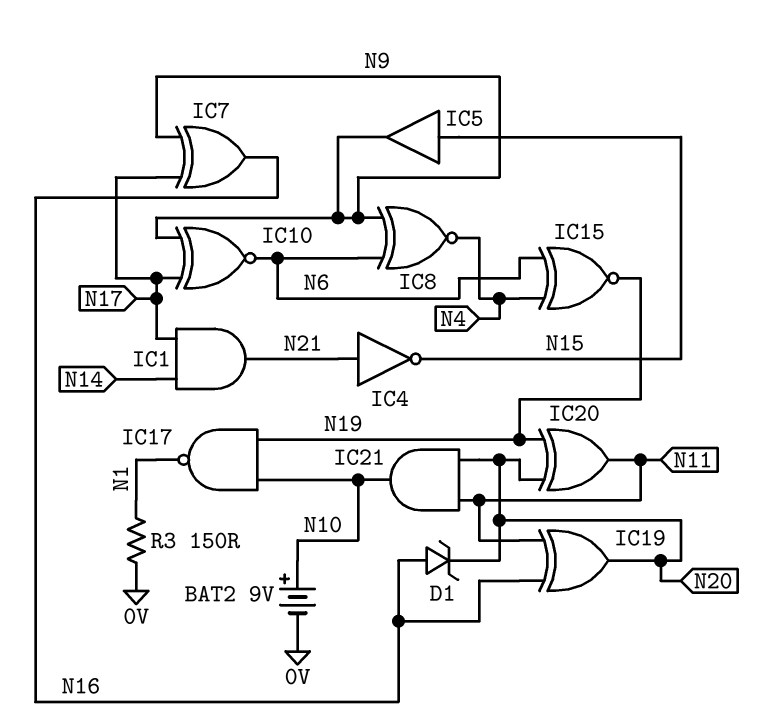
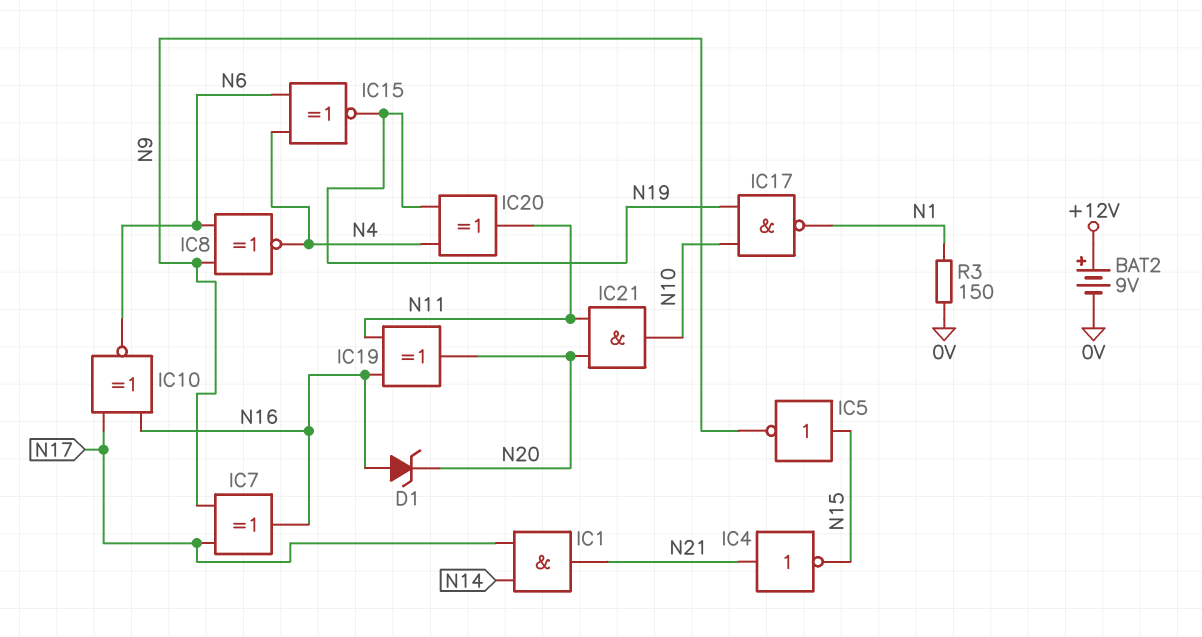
BAT2: 9V (plus N10, minus 0V) -> 9V (plus +12V, minus 0V)
IC5: buffer (in N15, out N9) -> NOT (in N15, out N9)
IC10: XNOR (in N9, in N17, out N6) -> XNOR (in N16, in N17, out N6)
IC20: XOR (in N19, in N20, out N11) -> XOR (in N4, in N19, out N11)

